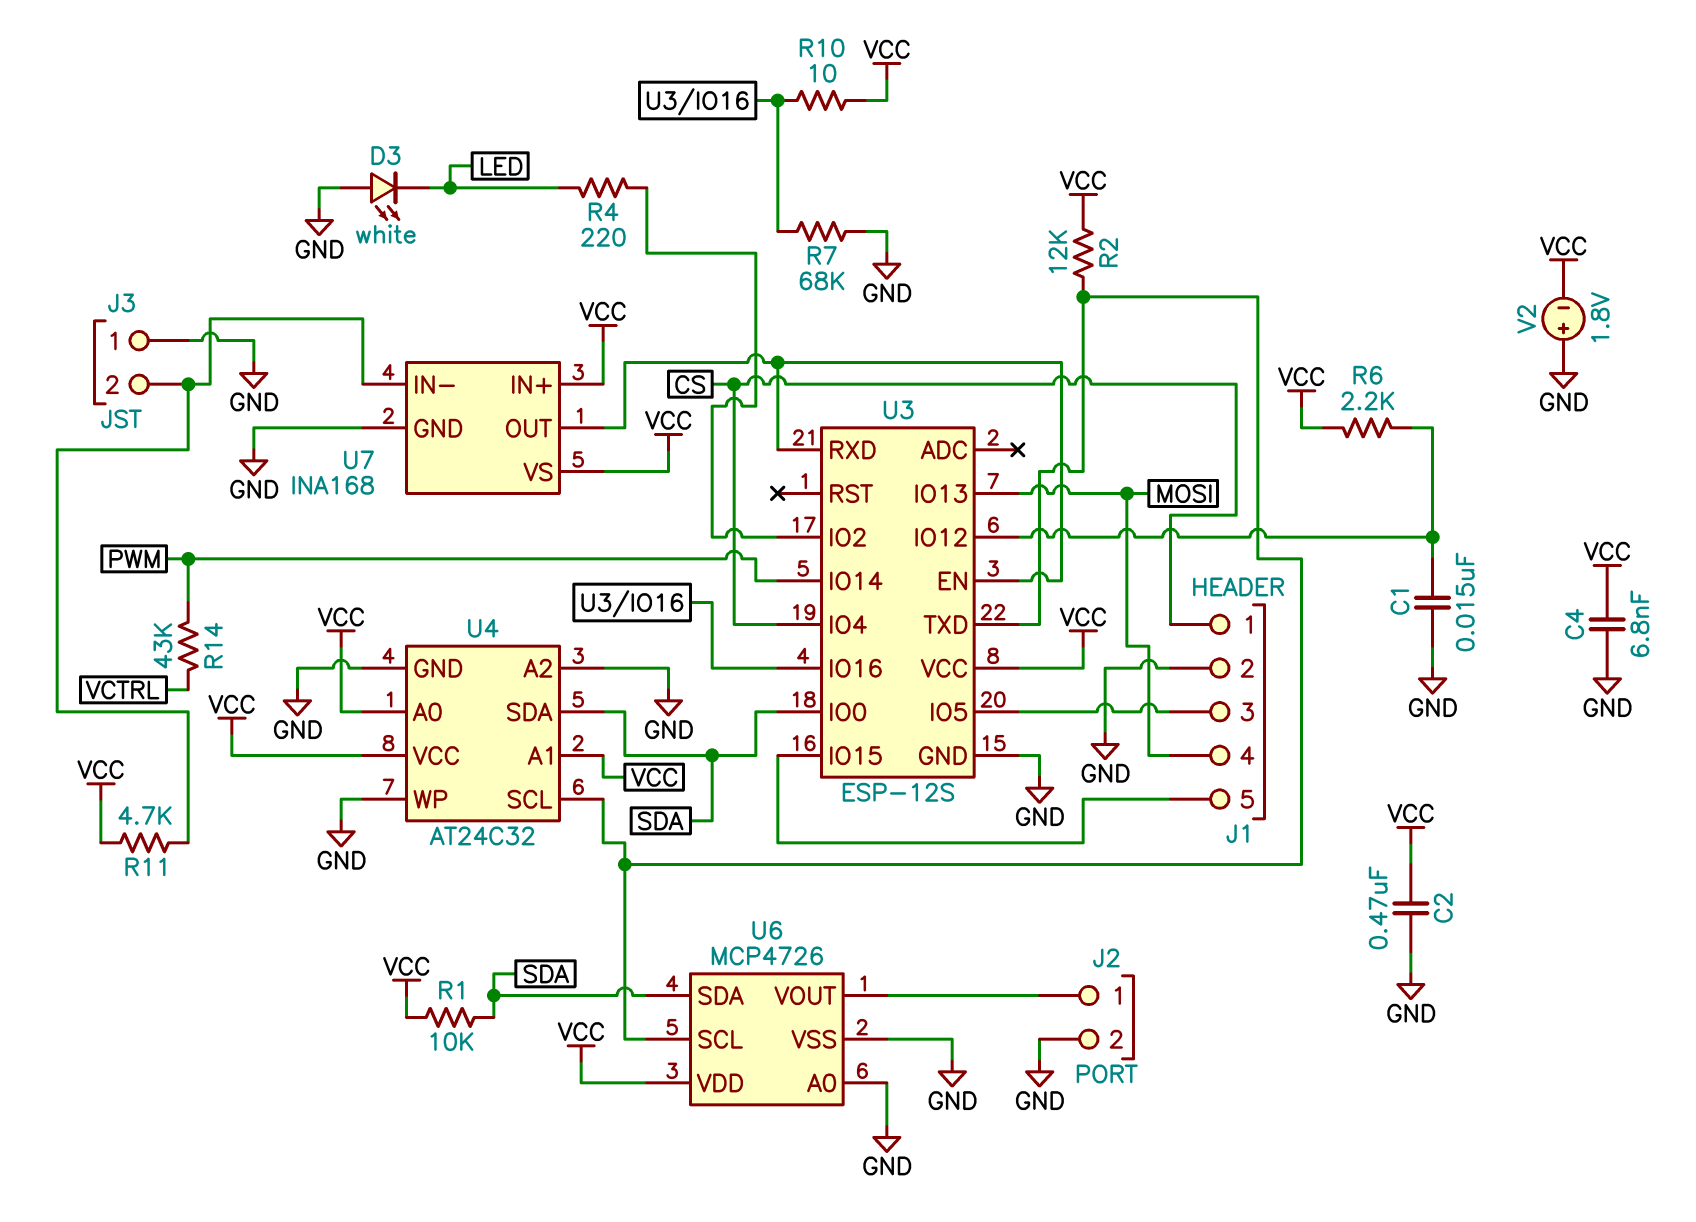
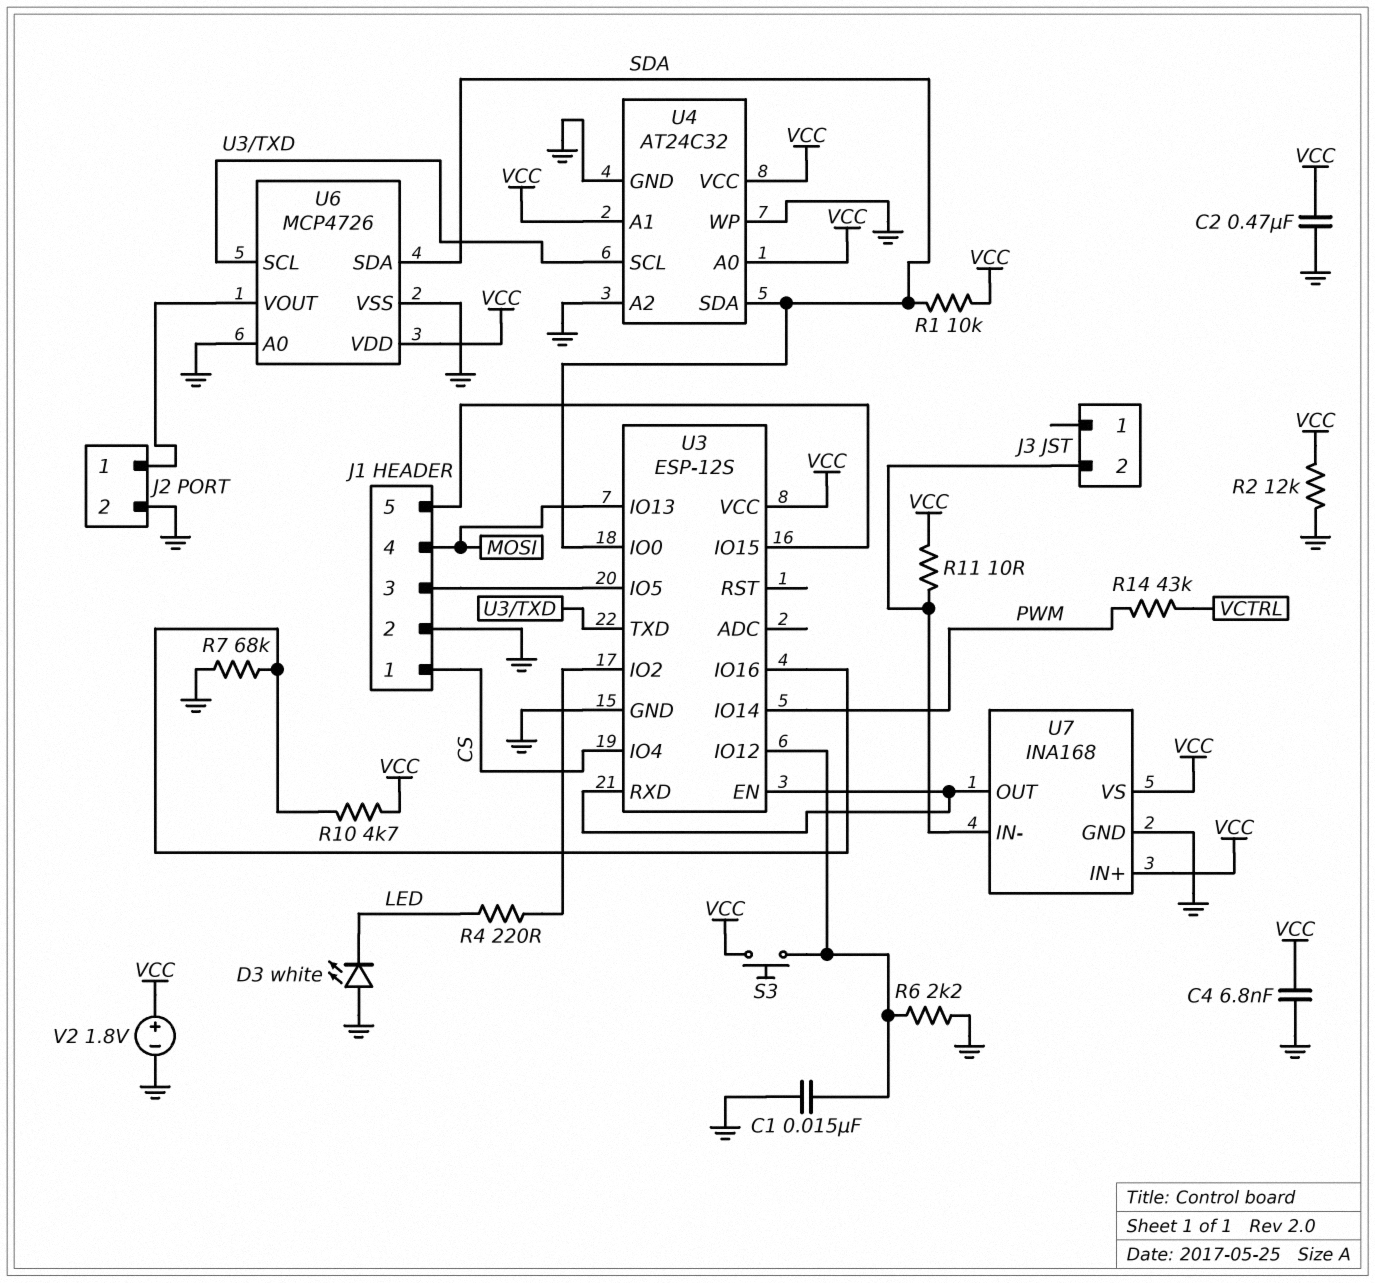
J3 pin 1: GND -> none
R2: 12k (U3/TXD, VCC) -> 12k (GND, VCC)
R6: 2.2k (U3/IO12, VCC) -> 2.2k (GND, U3/IO12)
R10: 10 (U3/IO16, VCC) -> 4.7k (U3/IO16, VCC)
R11: 4.7k (J3/2, VCC) -> 10 (J3/2, VCC)
S3: none -> button (U3/IO12, VCC)
V2: 1.8V (plus GND, minus VCC) -> 1.8V (plus VCC, minus GND)

